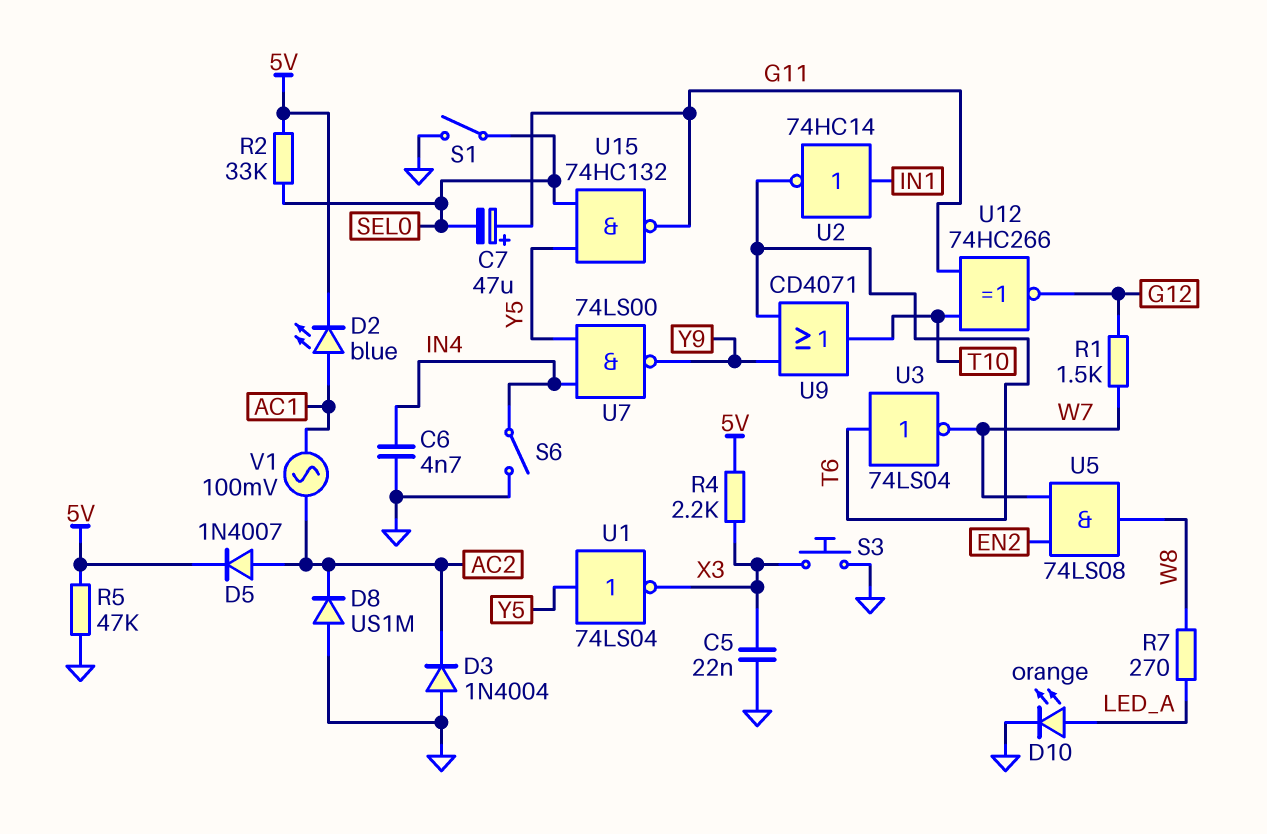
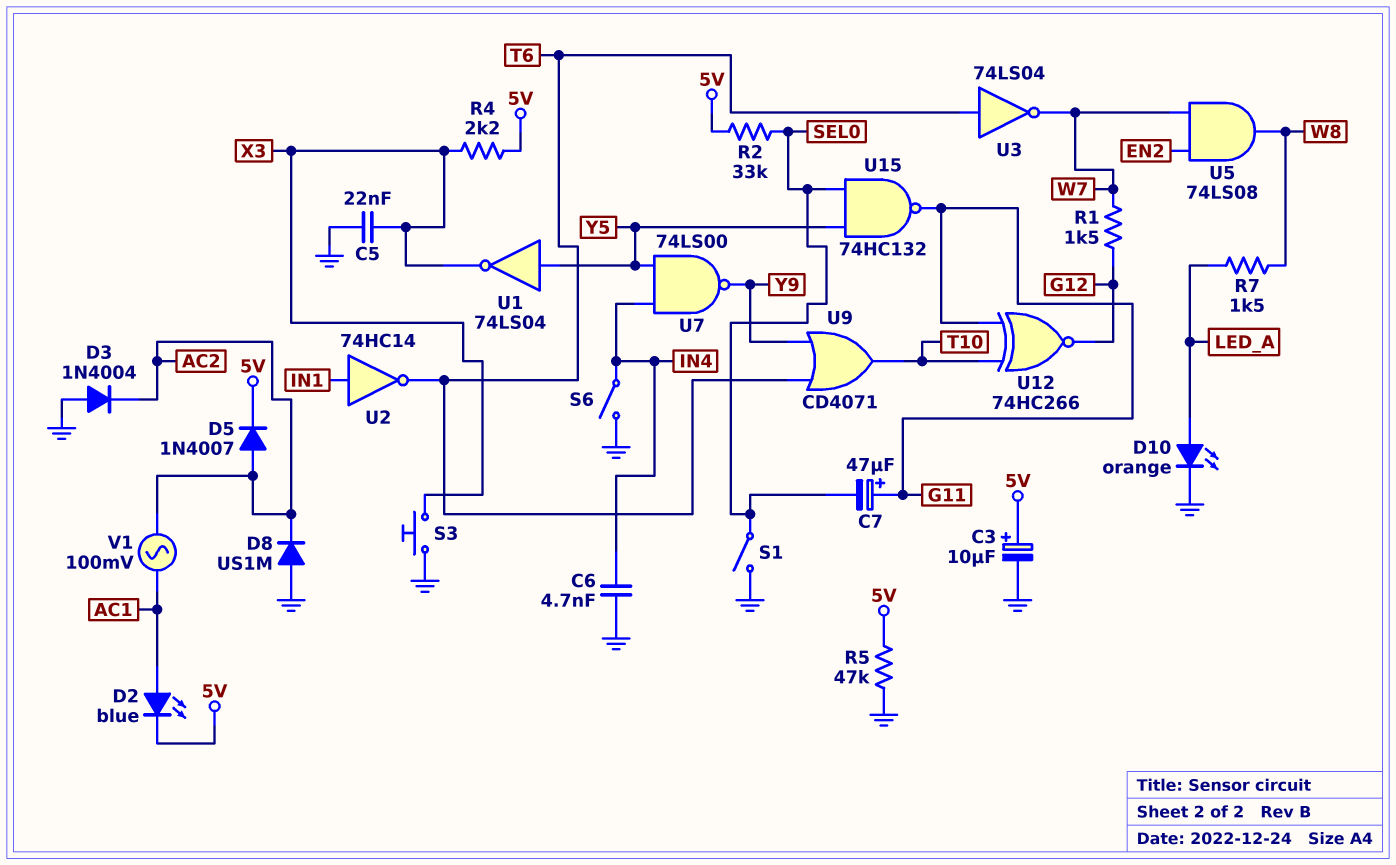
C3: none -> 10uF (plus 5V, minus GND)
R7: 270 (LED_A, W8) -> 1.5k (LED_A, W8)

